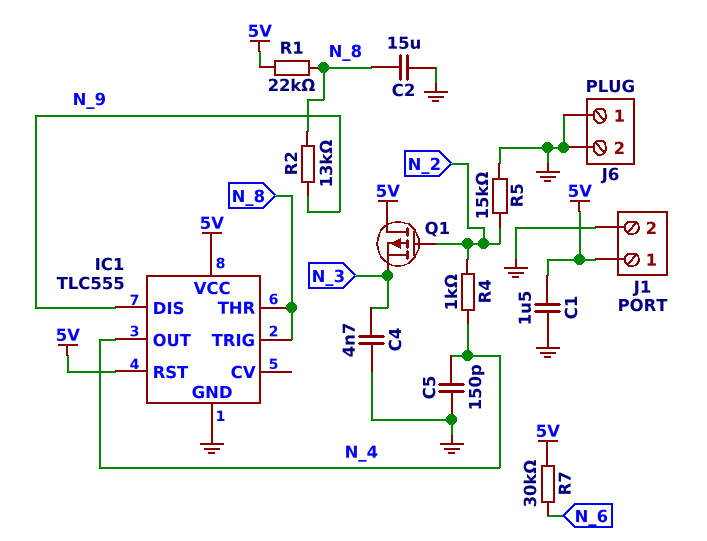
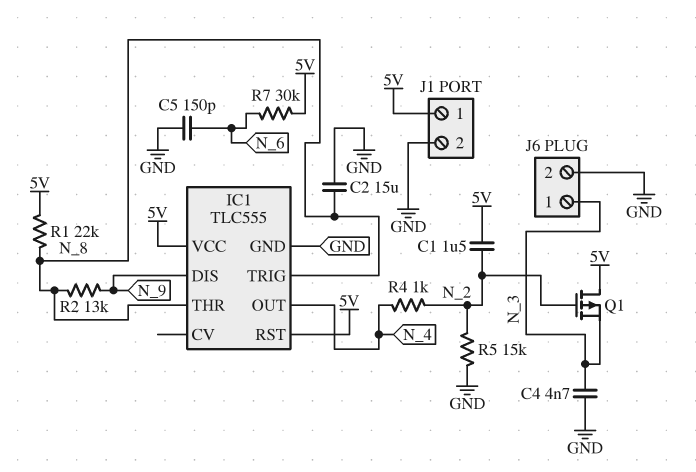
C1: 1.5uF (5V, GND) -> 1.5uF (5V, N_2)
C5: 150pF (GND, N_4) -> 150pF (GND, N_6)
J6 pin 1: GND -> N_3

